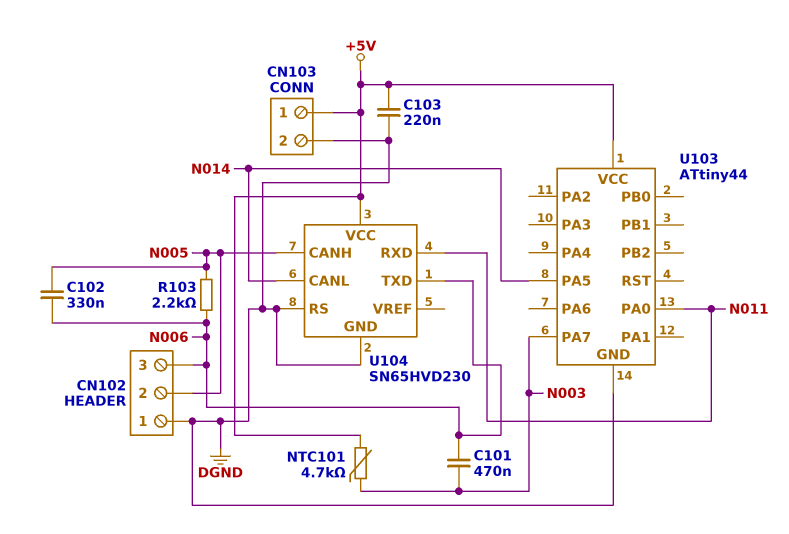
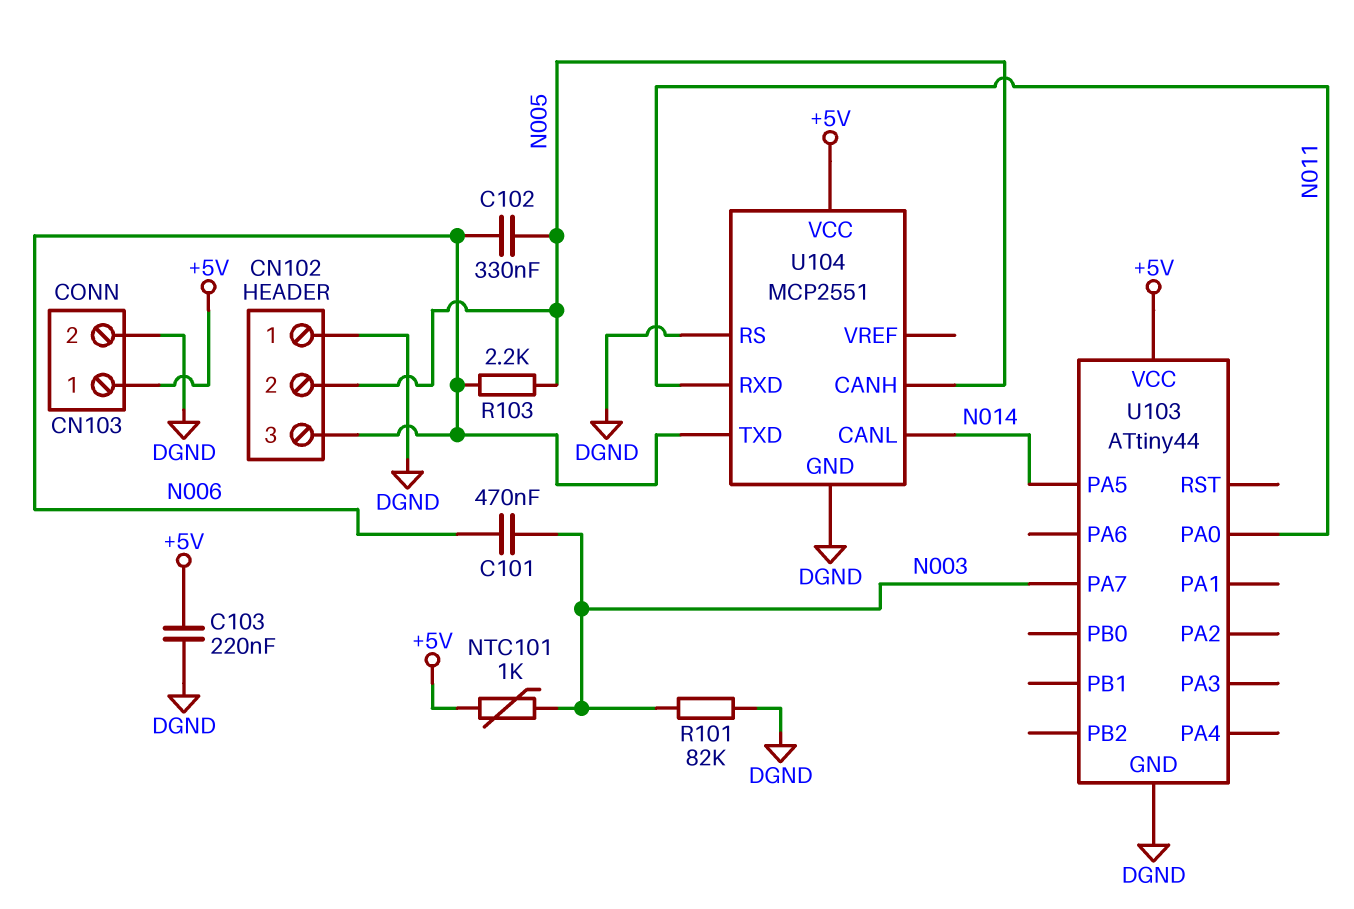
NTC101: 4.7k (+5V, N003) -> 1k (+5V, N003)
R101: none -> 82k (DGND, N003)
U104: SN65HVD230 -> MCP2551

